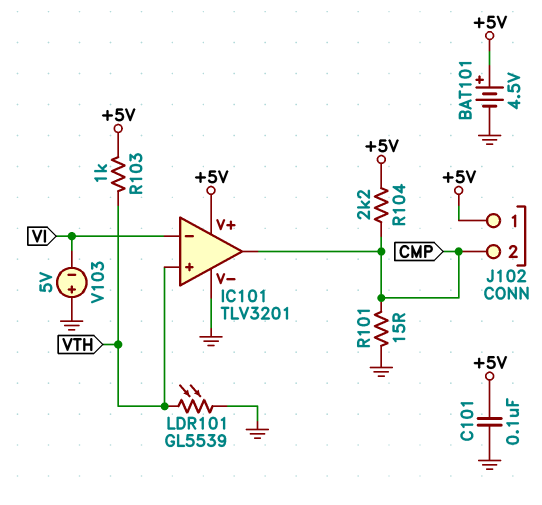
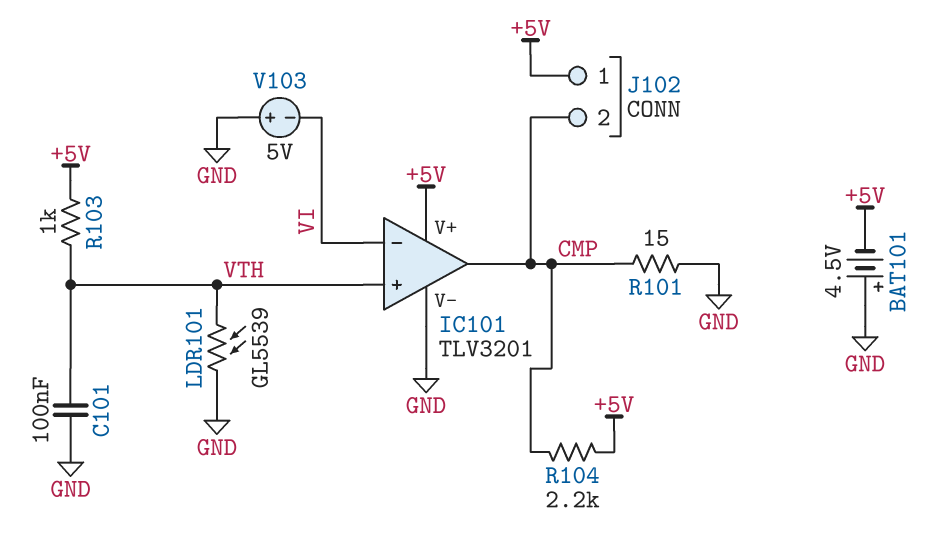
BAT101: 4.5V (plus +5V, minus GND) -> 4.5V (plus GND, minus +5V)
C101: 100nF (+5V, GND) -> 100nF (GND, VTH)

